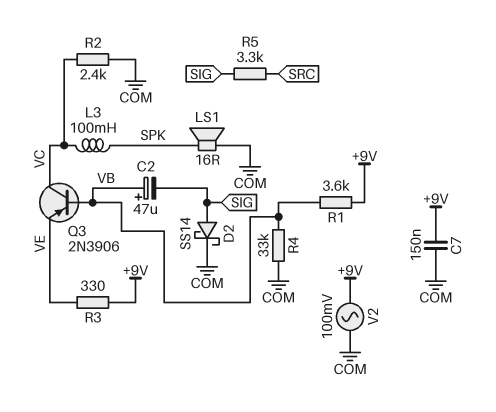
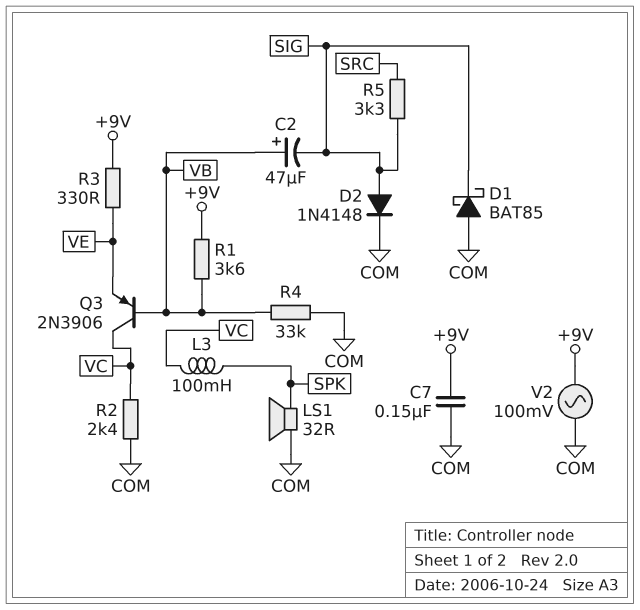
D1: none -> schottky BAT85 (A COM, K SIG)
D2: schottky SS14 (A SIG, K COM) -> diode 1N4148 (A SIG, K COM)
LS1: speaker 16R (COM, SPK) -> speaker 32R (COM, SPK)

